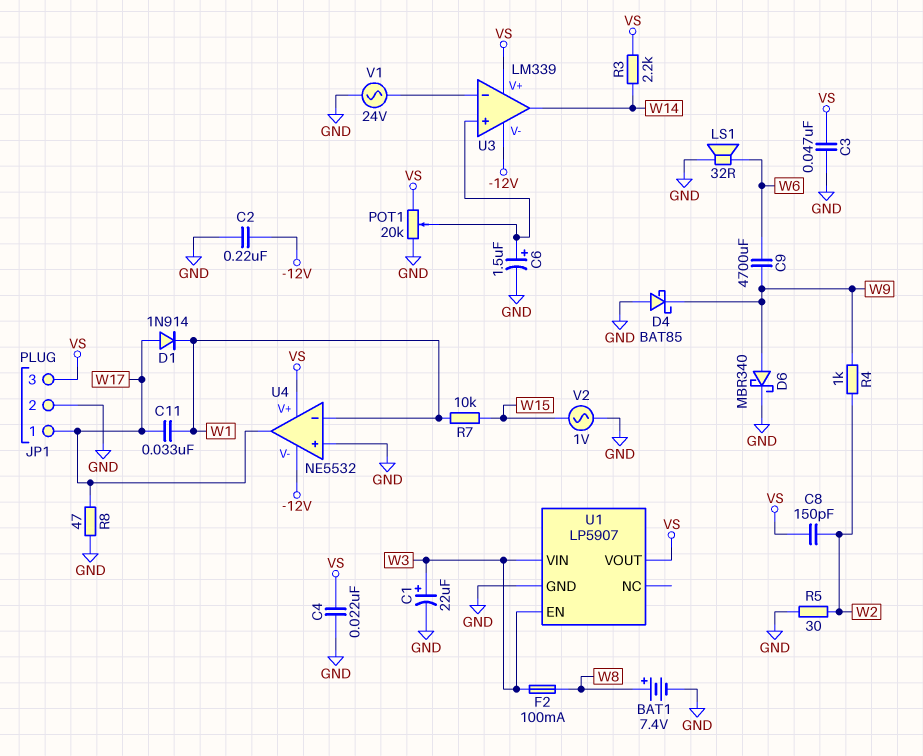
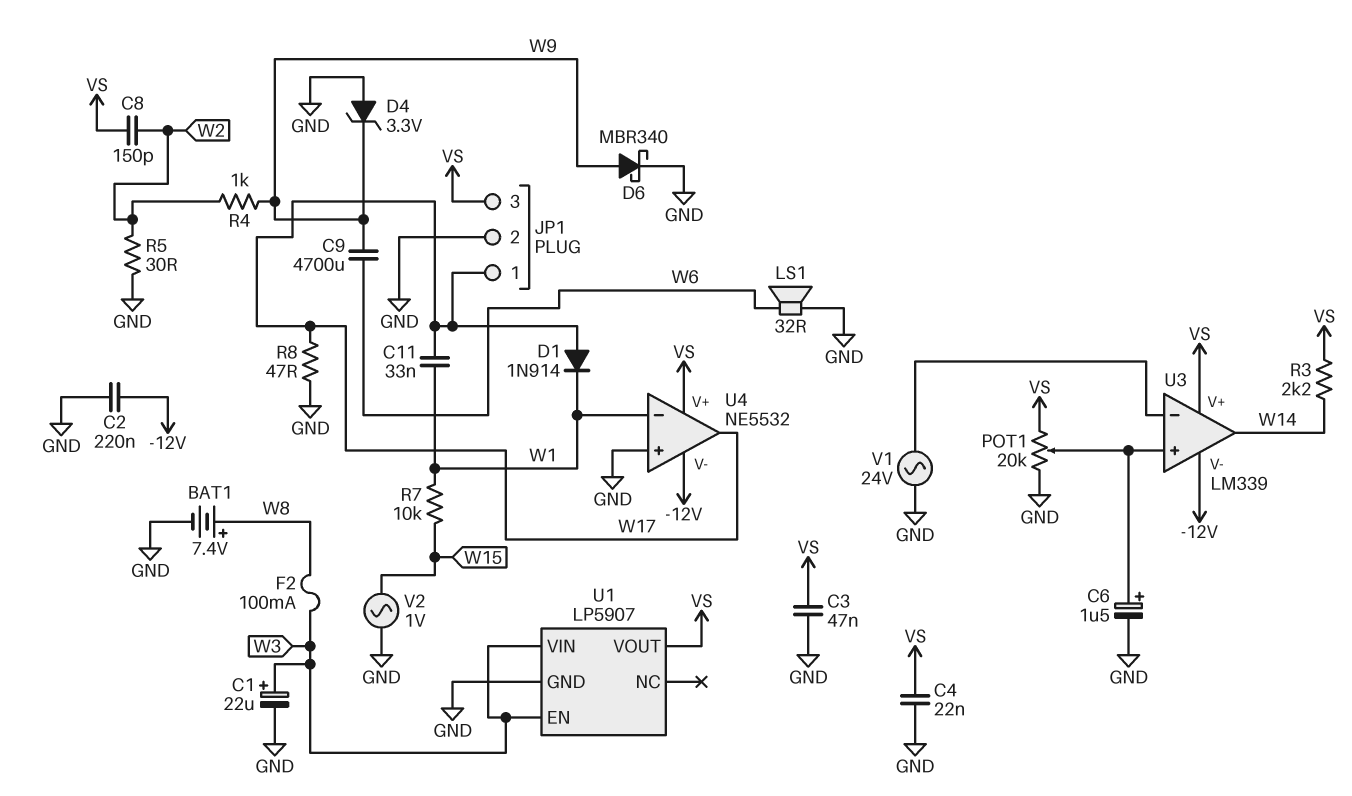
D4: schottky BAT85 (A GND, K W9) -> zener 3.3V (A GND, K W9)

